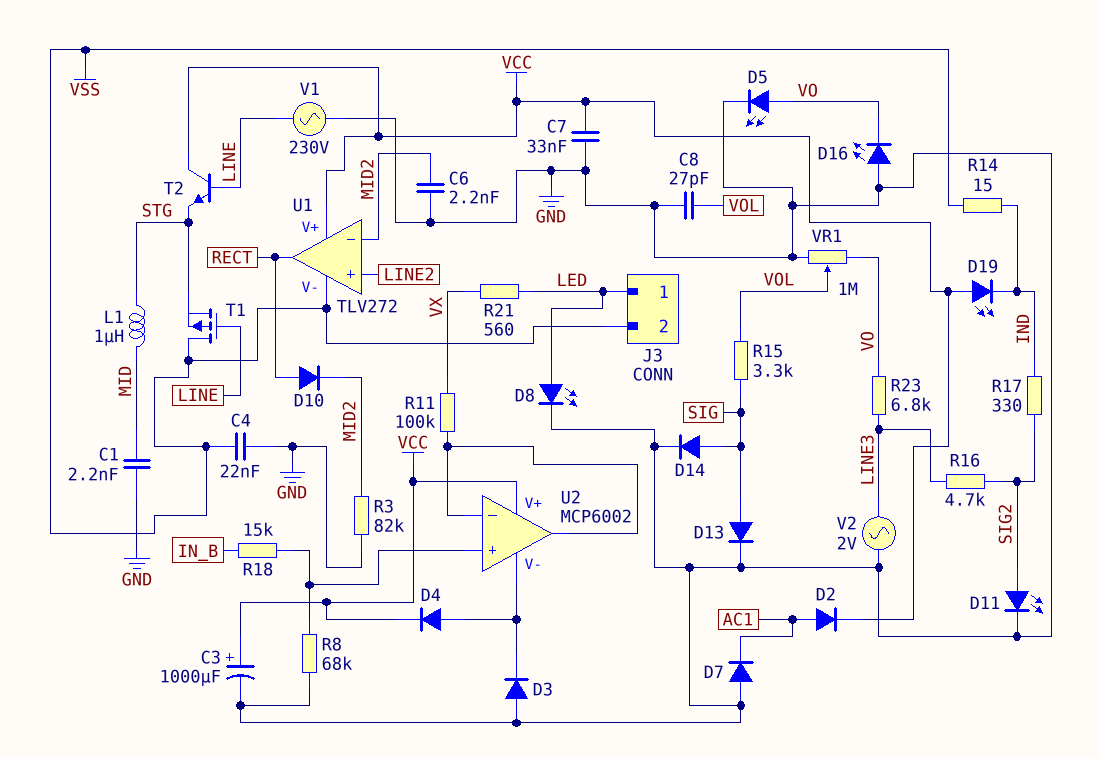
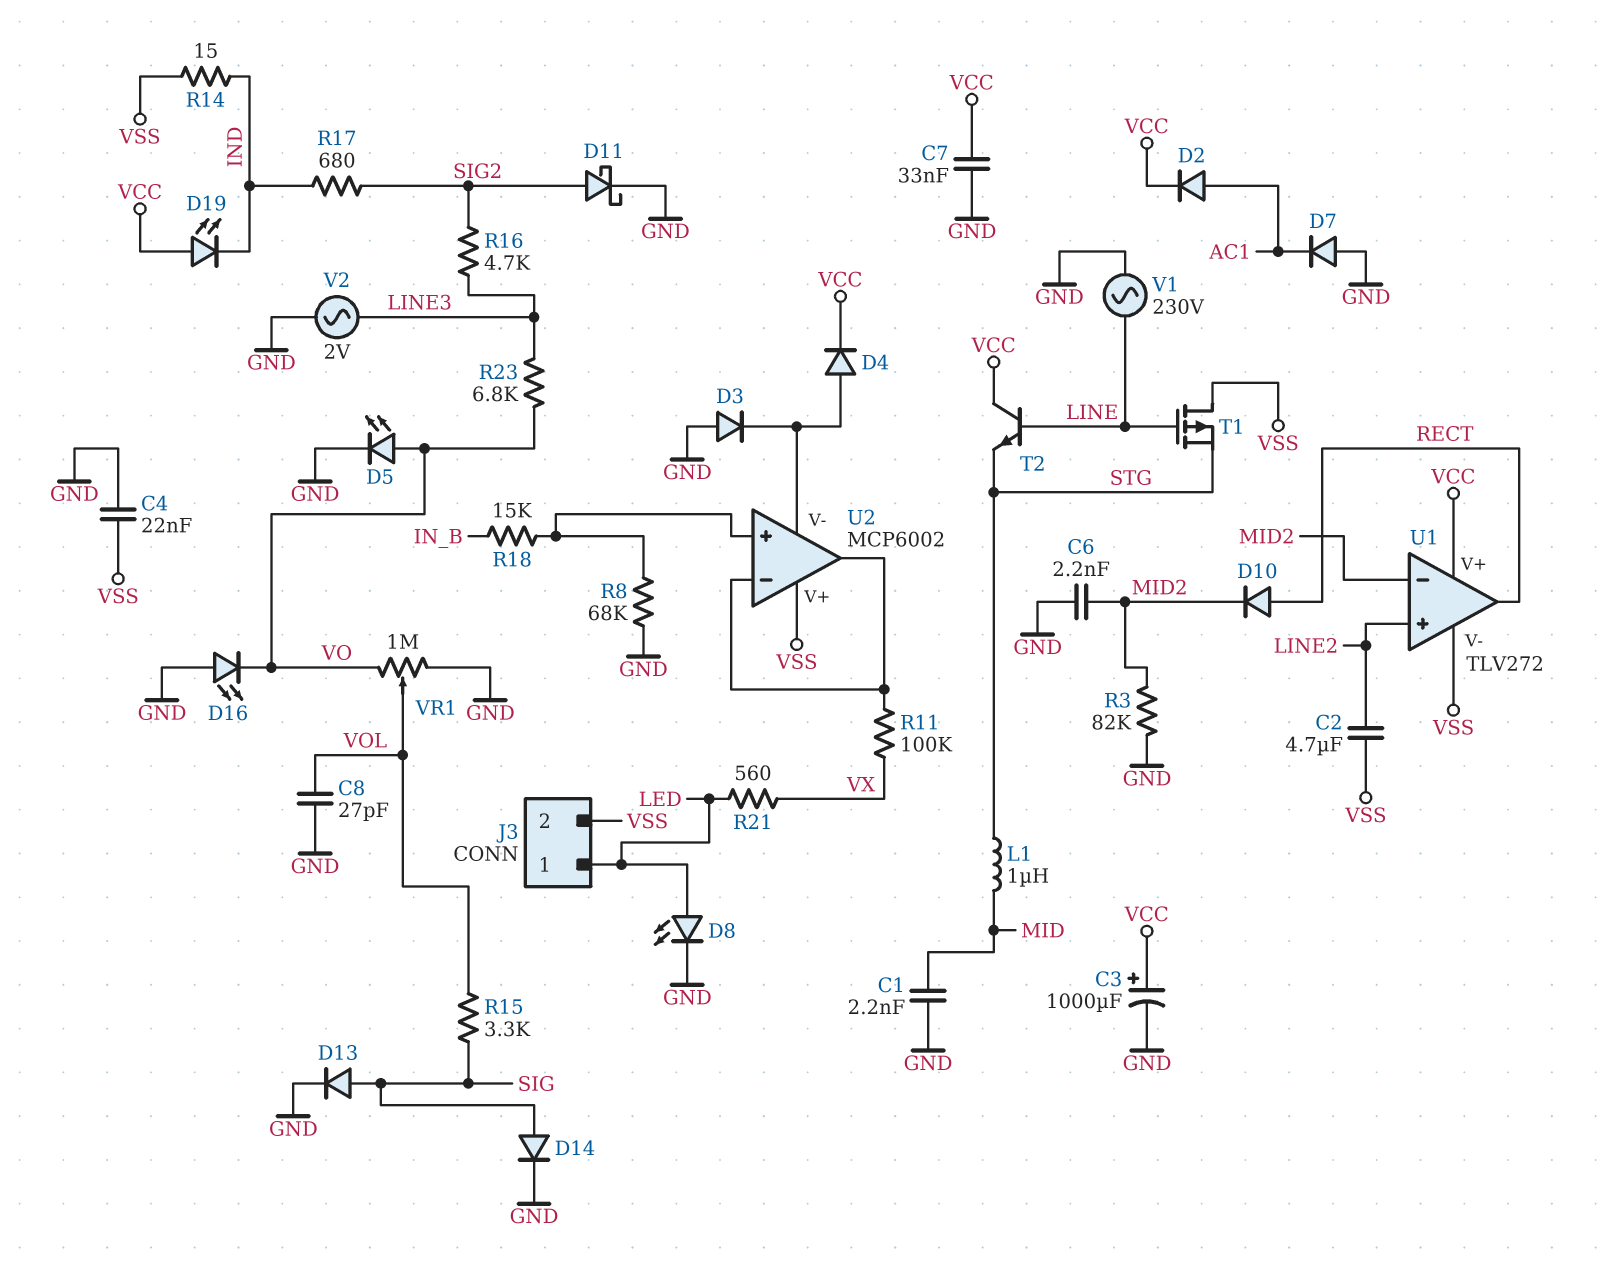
C2: none -> 4.7uF (LINE2, VSS)
D11: LED (A SIG2, K GND) -> schottky (A SIG2, K GND)
R17: 330 (IND, SIG2) -> 680 (IND, SIG2)
U2 pin V+: VCC -> VSS

